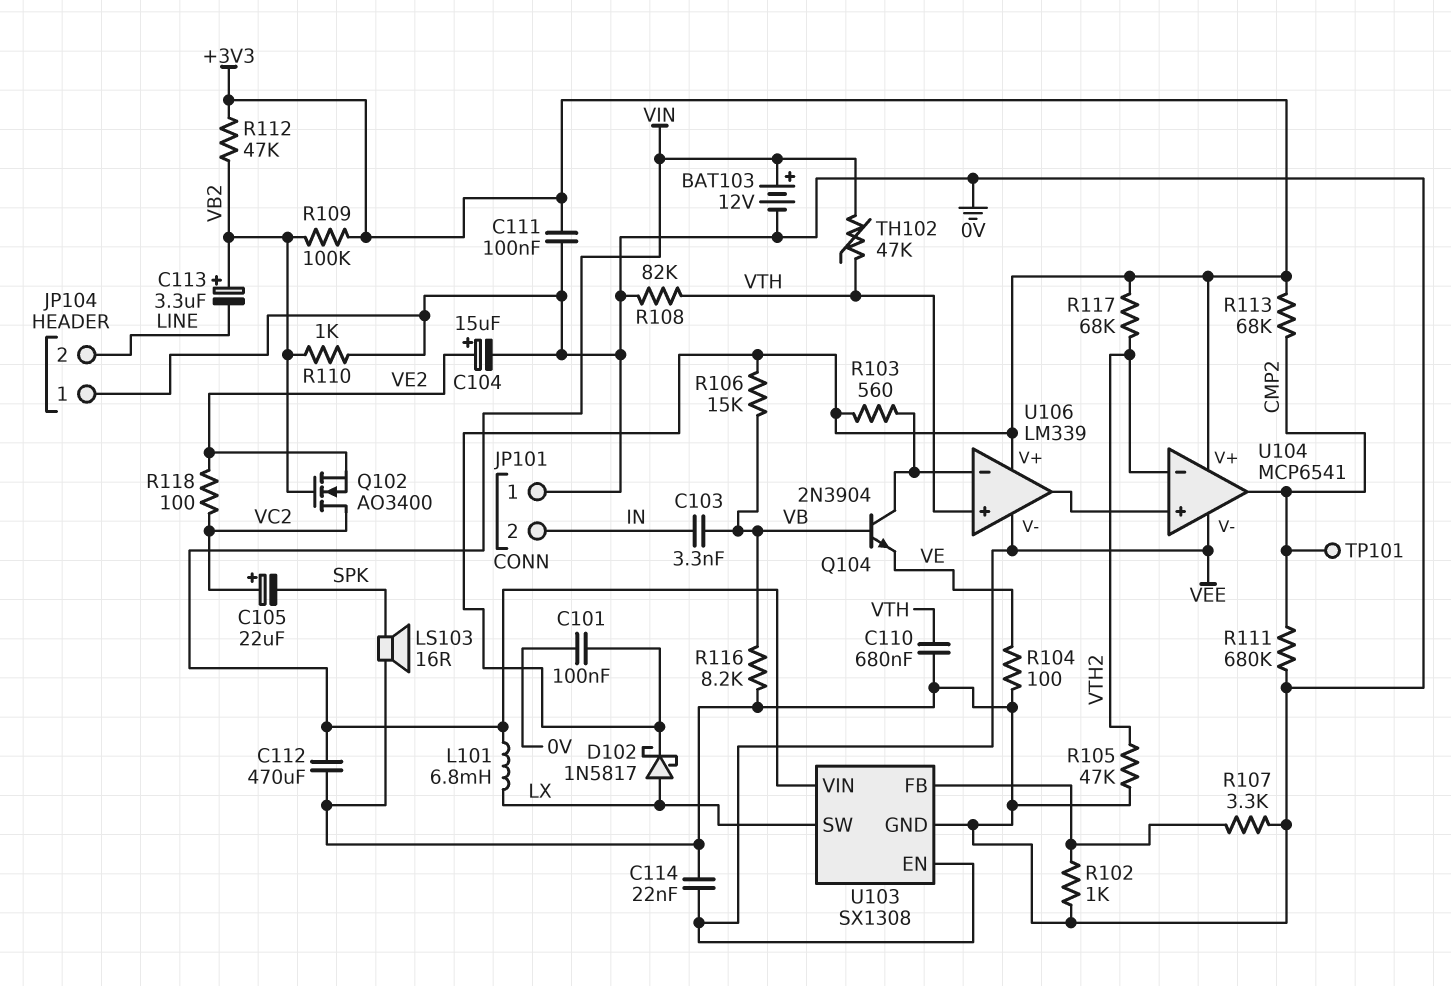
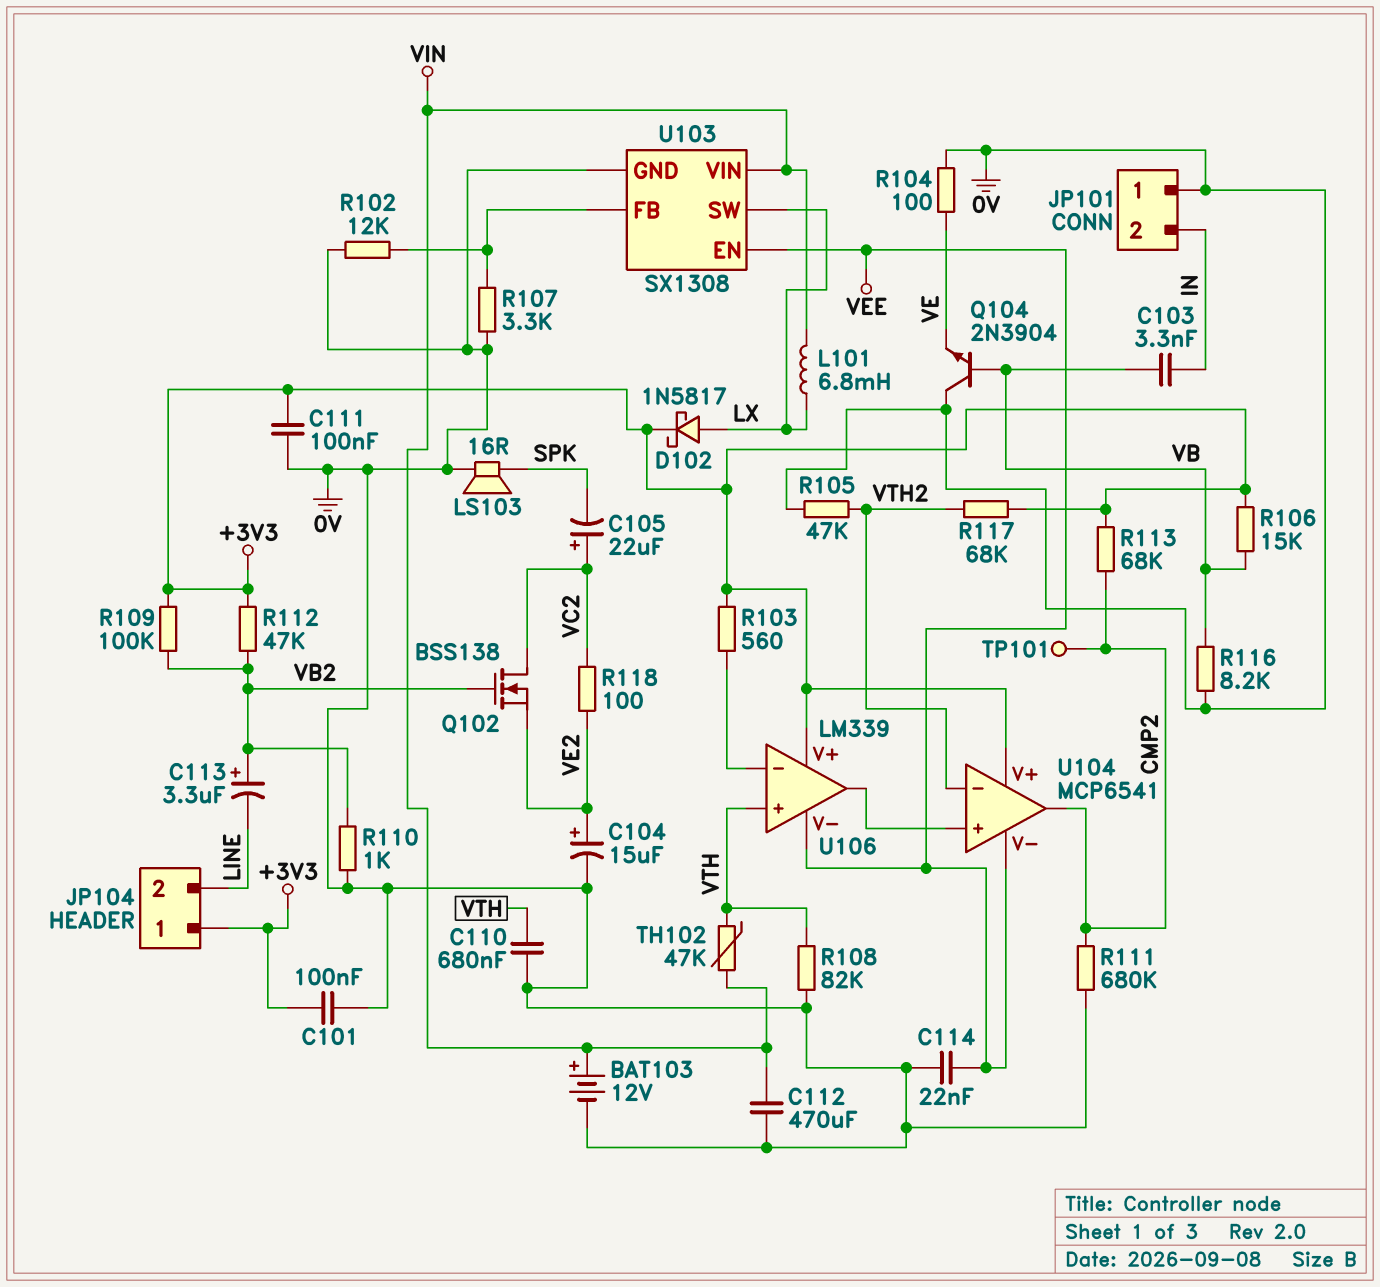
JP104 pin 1: 0V -> +3V3
Q102: NMOS AO3400 (G VB2, D VC2, S VE2) -> NMOS BSS138 (G VB2, D VC2, S VE2)
Q104: NPN 2N3904 (B VB, C U106/in-, E VE) -> NPN 2N3904 (B VB, C 0V, E VE)
R102: 1k (0V, U103/FB) -> 12k (0V, U103/FB)

